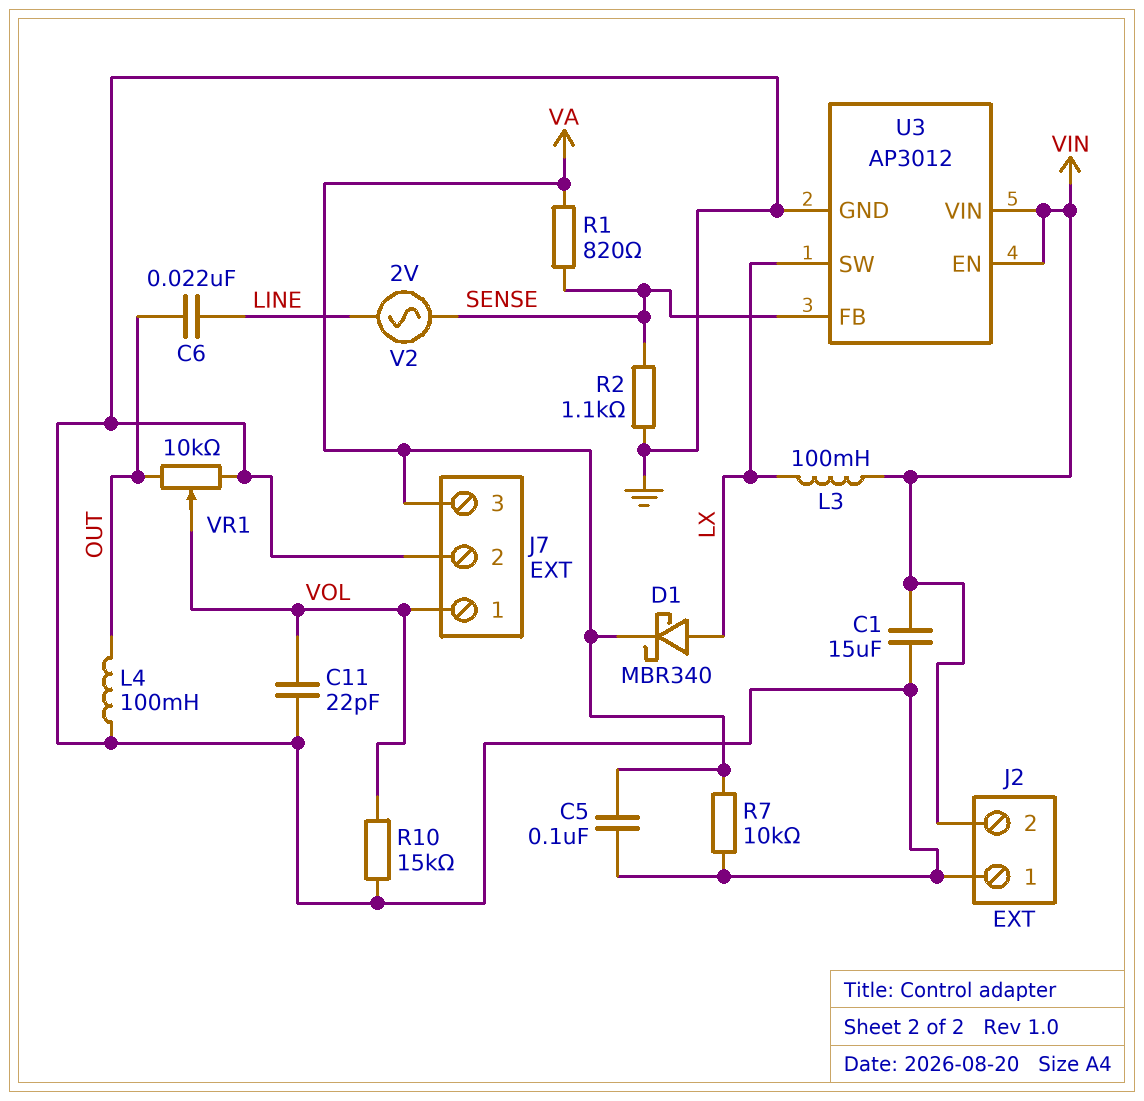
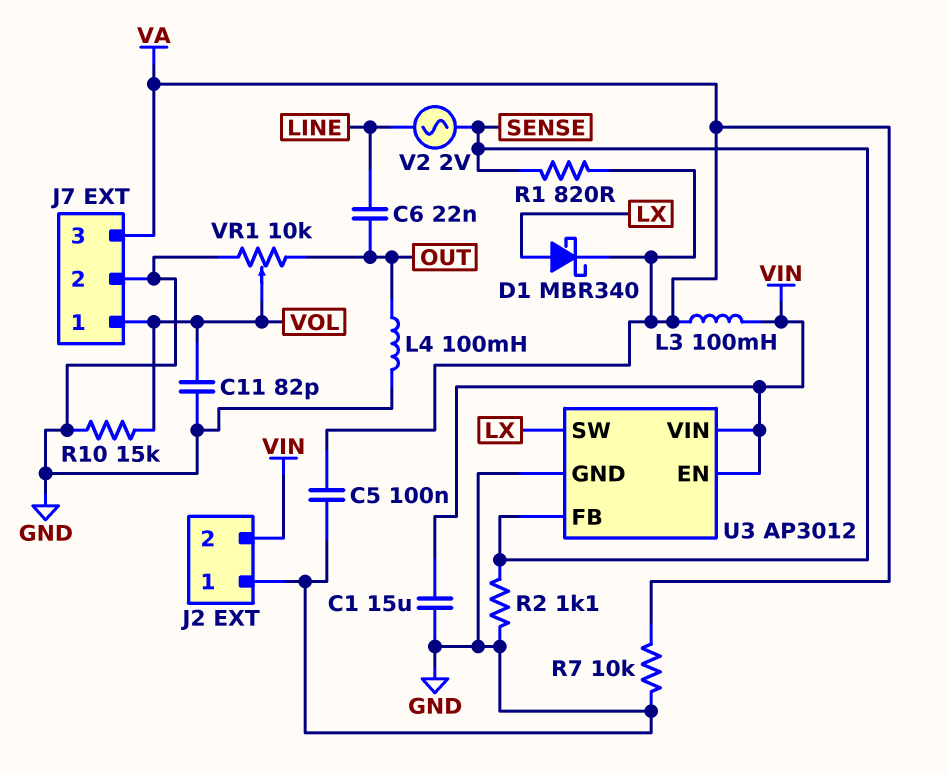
C11: 22pF (GND, VOL) -> 82pF (GND, VOL)
L3: 100mH (LX, VIN) -> 100mH (VA, VIN)

